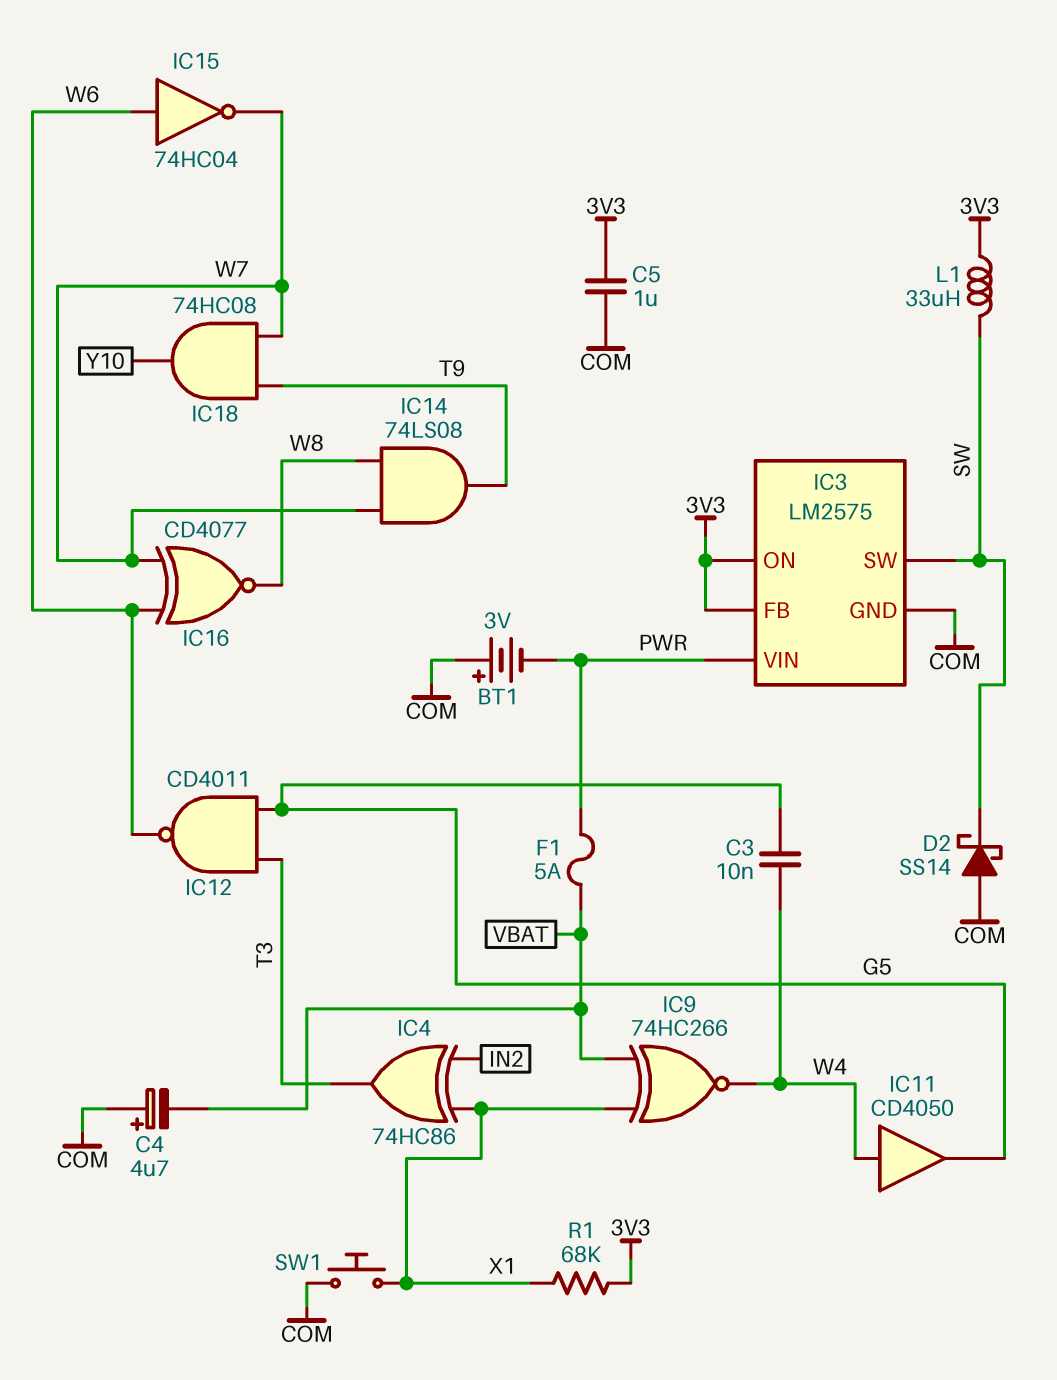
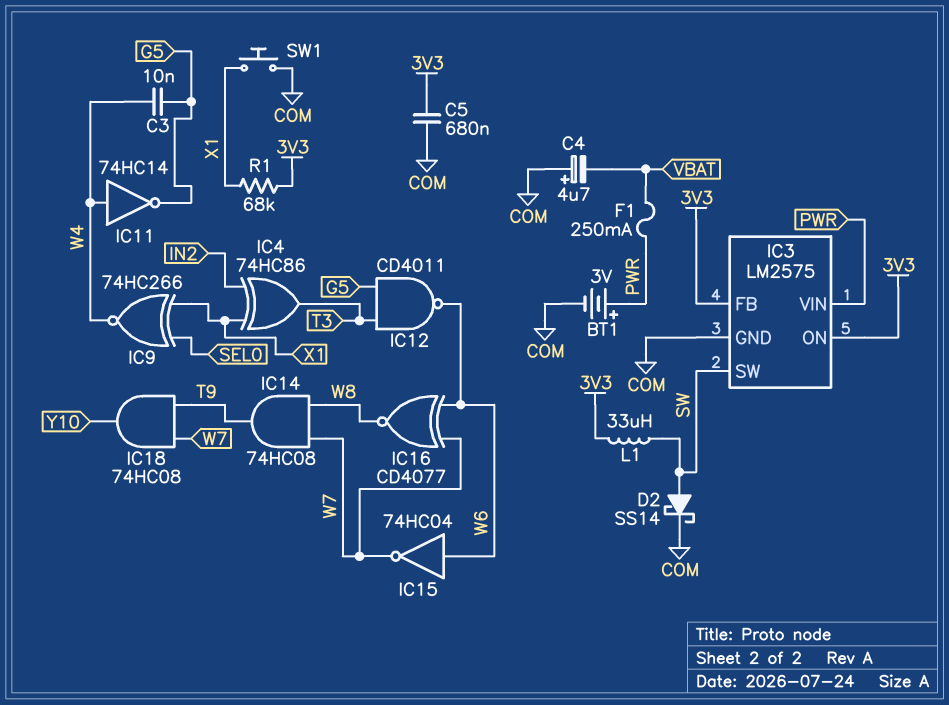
BT1: 3V (plus COM, minus PWR) -> 3V (plus PWR, minus COM)
C5: 1uF (3V3, COM) -> 680nF (3V3, COM)
D2: schottky SS14 (A COM, K SW) -> schottky SS14 (A SW, K COM)
F1: 5A (PWR, VBAT) -> 250mA (PWR, VBAT)
IC9: XNOR 74HC266 (in VBAT, in X1, out W4) -> XNOR 74HC266 (in SEL0, in X1, out W4)
IC11: buffer CD4050 (in W4, out G5) -> NOT 74HC14 (in W4, out G5)
IC14: AND 74LS08 (in W7, in W8, out T9) -> AND 74HC08 (in W7, in W8, out T9)

